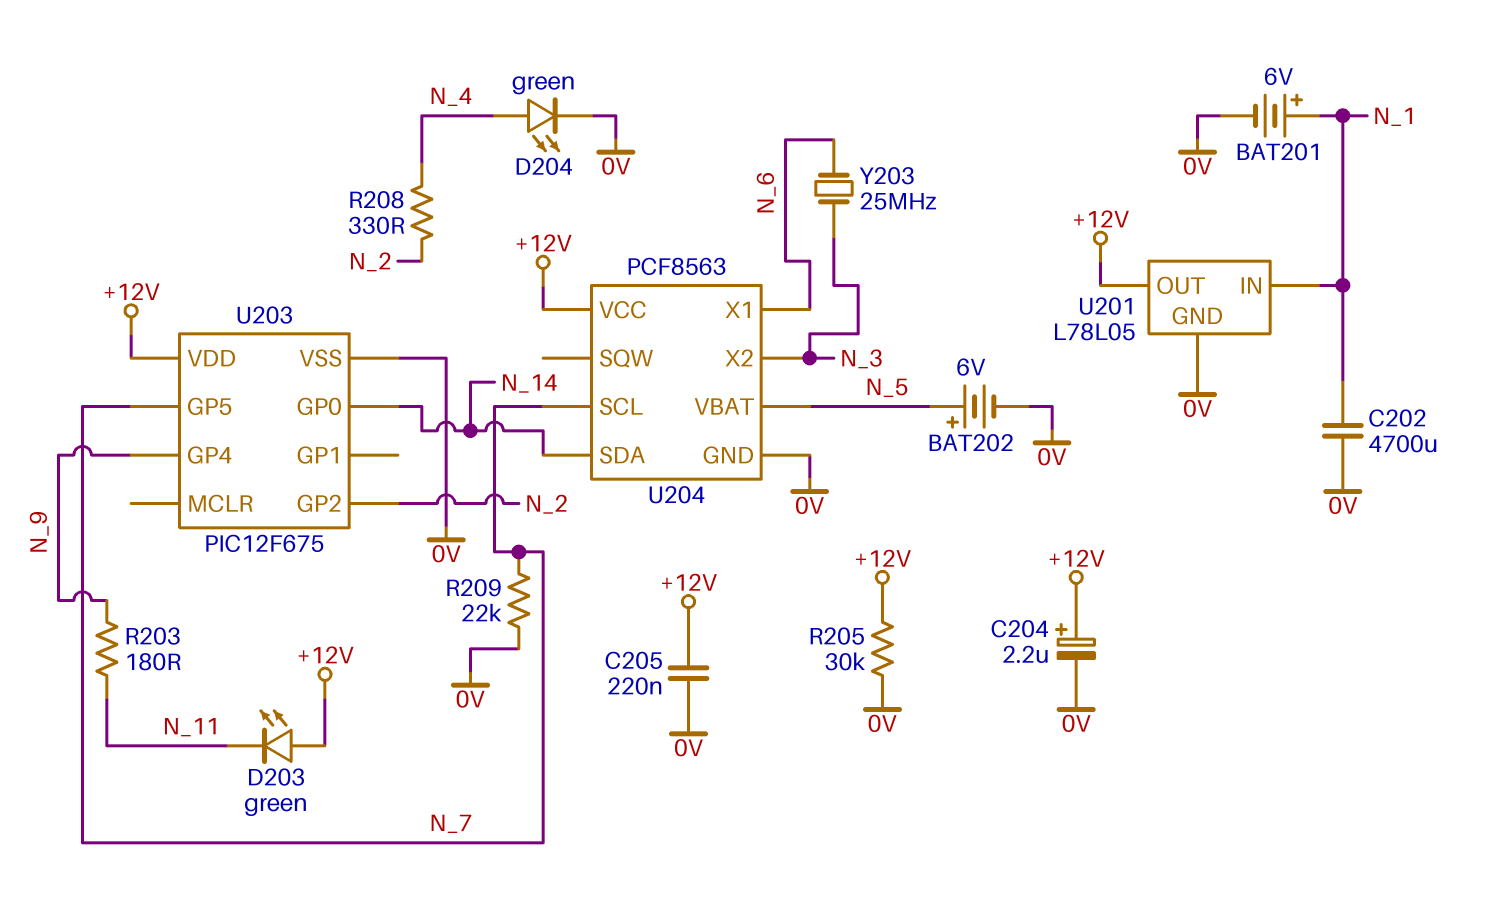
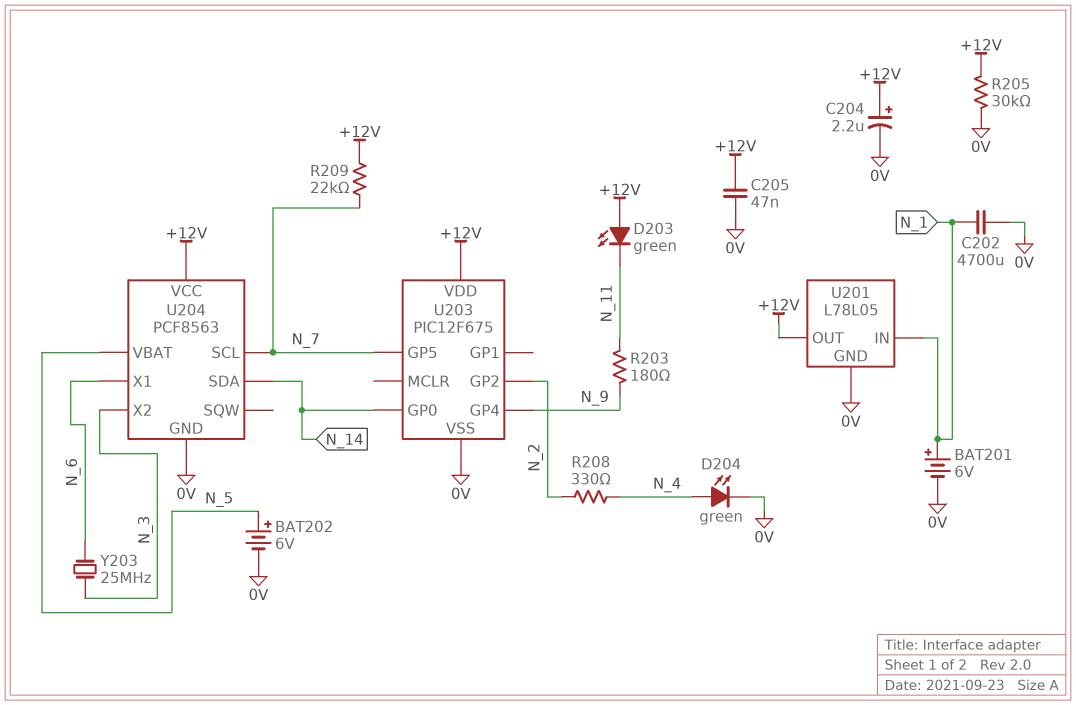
C205: 220nF (+12V, 0V) -> 47nF (+12V, 0V)
R209: 22k (0V, N_7) -> 22k (+12V, N_7)

